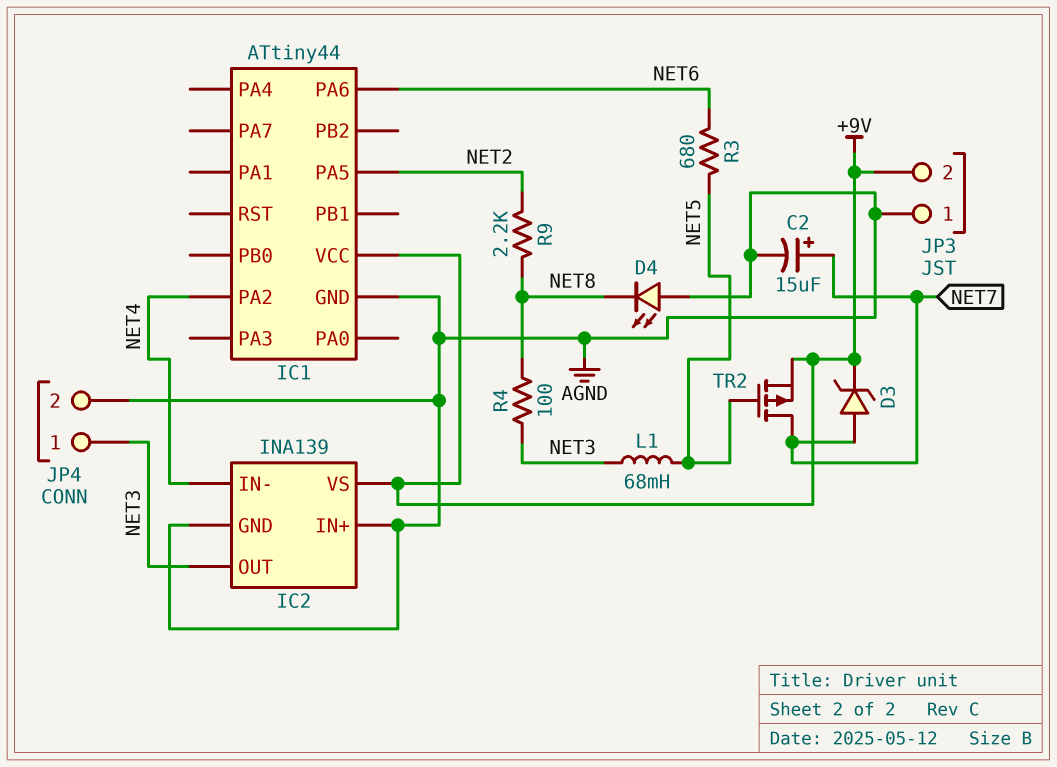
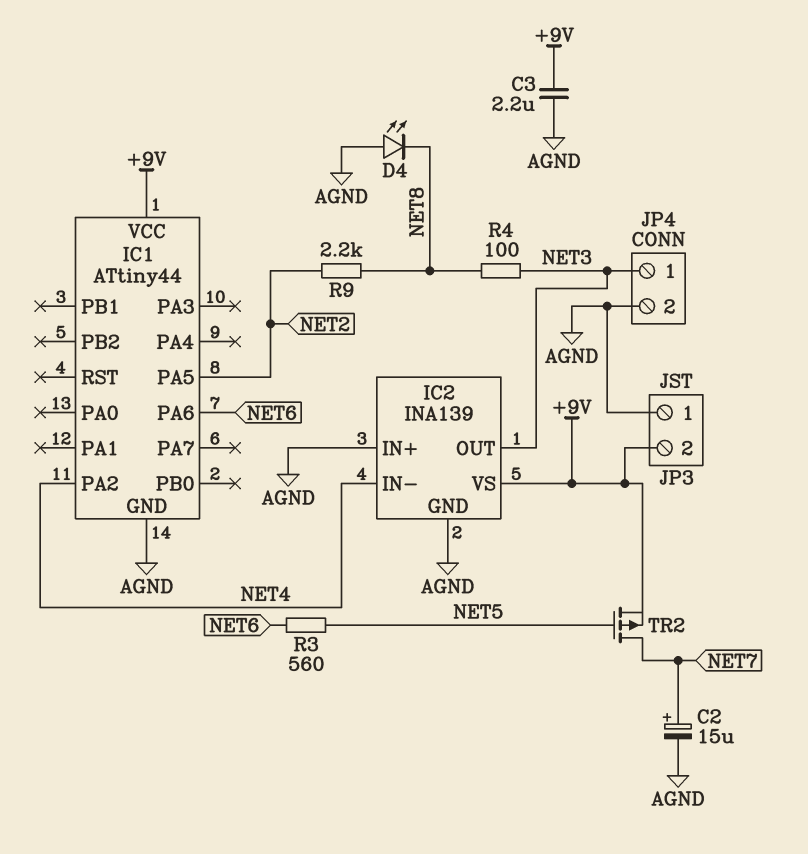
C3: none -> 2.2uF (+9V, AGND)
D3: zener (A NET7, K +9V) -> none
L1: 68mH (NET3, NET5) -> none
R3: 680 (NET5, NET6) -> 560 (NET5, NET6)

